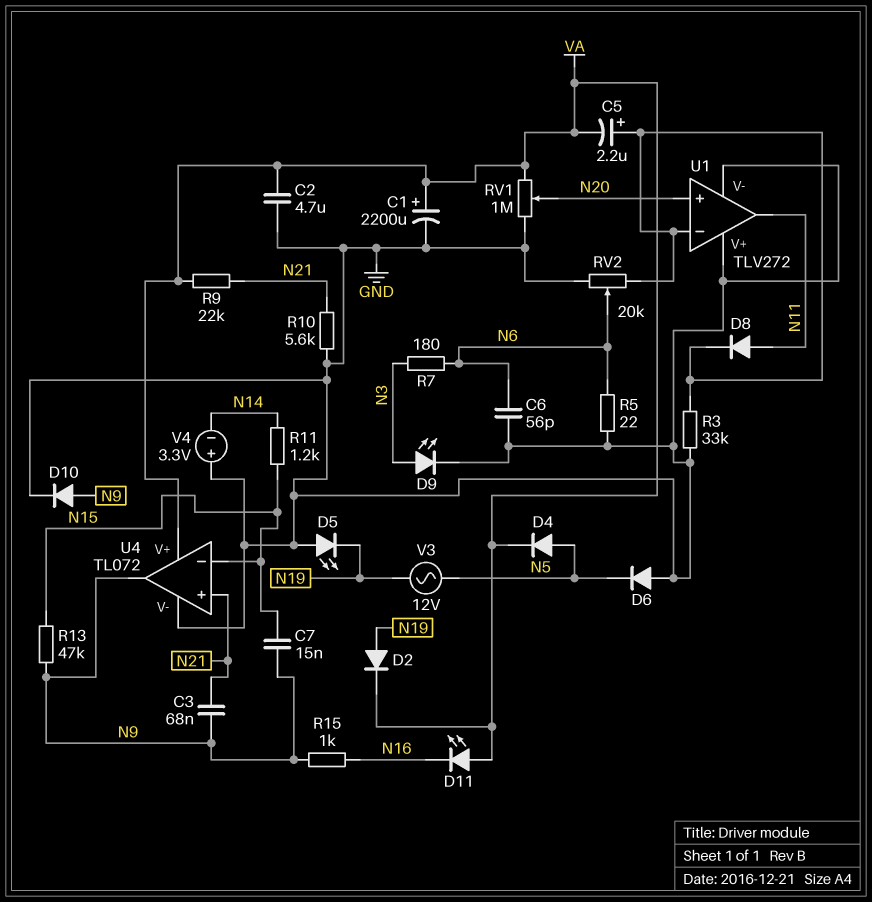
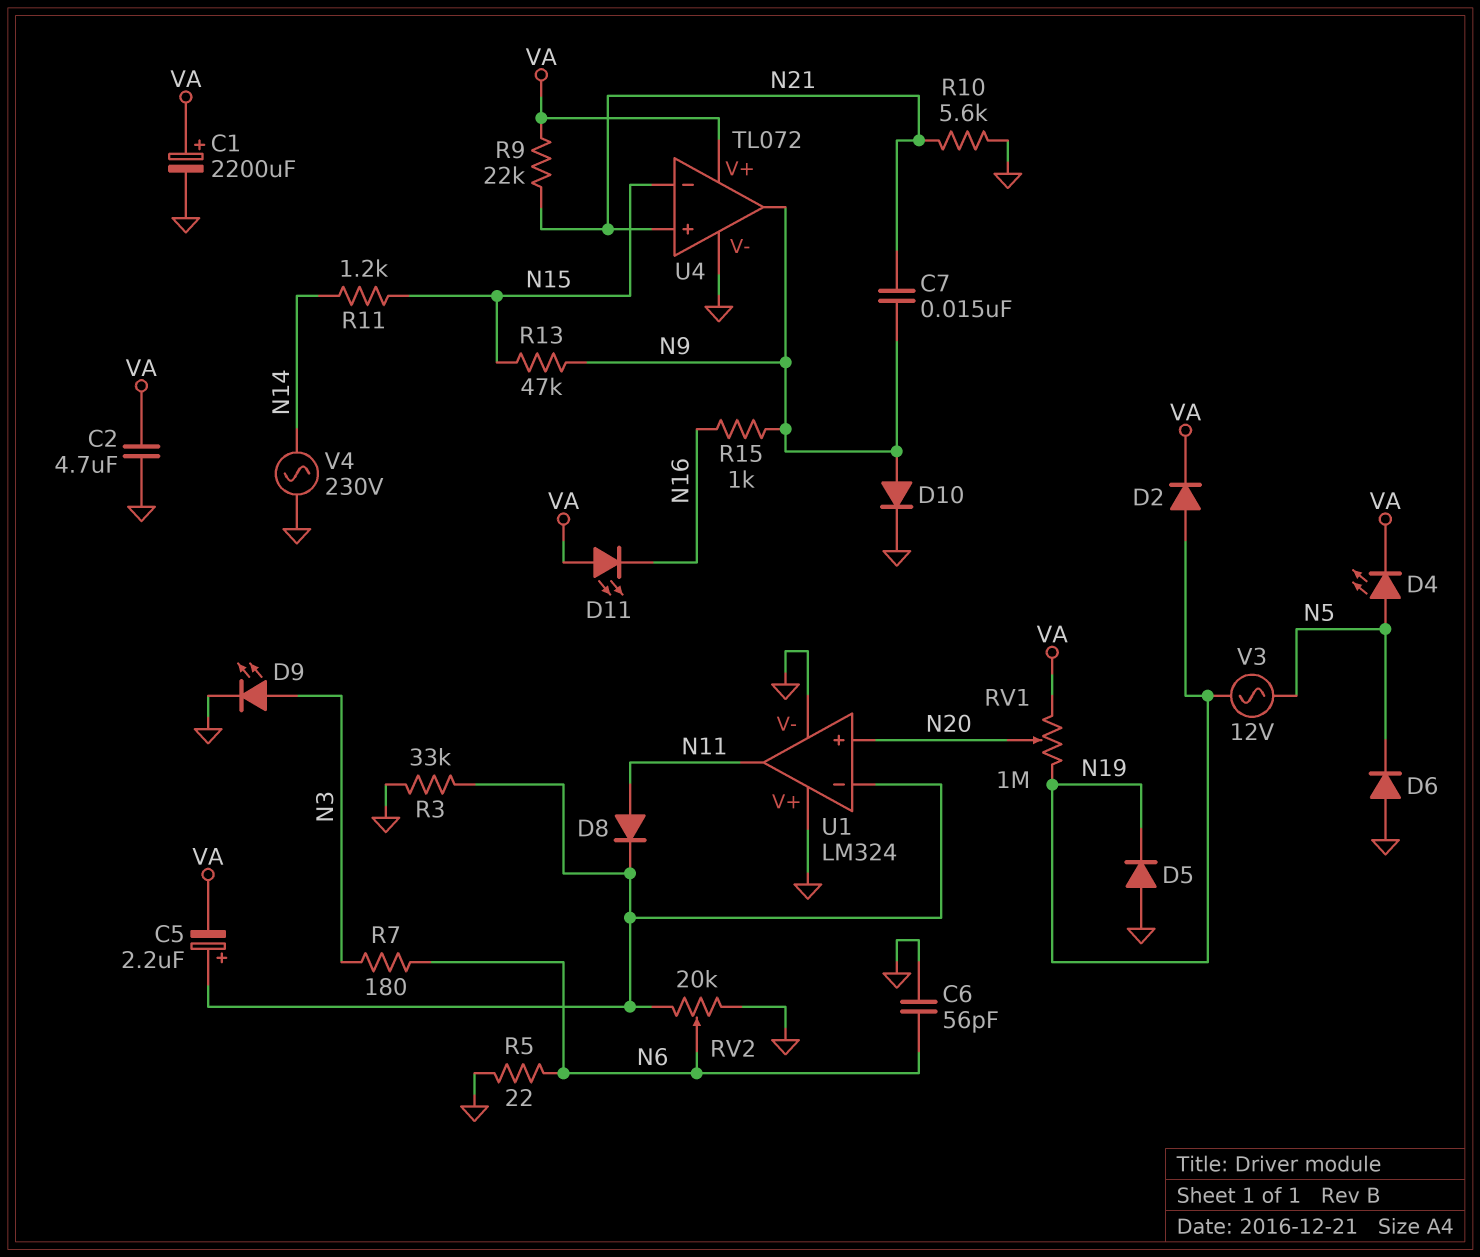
C3: 68nF (N9, N21) -> none
C7: 15nF (N9, N15) -> 15nF (N9, N21)
D4: diode (A N5, K VA) -> LED (A N5, K VA)
D5: LED (A GND, K N19) -> diode (A GND, K N19)
RV1: 1M (GND, VA, wiper N20) -> 1M (N19, VA, wiper N20)
U1: TLV272 -> LM324
V4: 3.3V (plus GND, minus N14) -> AC 230V (GND, N14)

